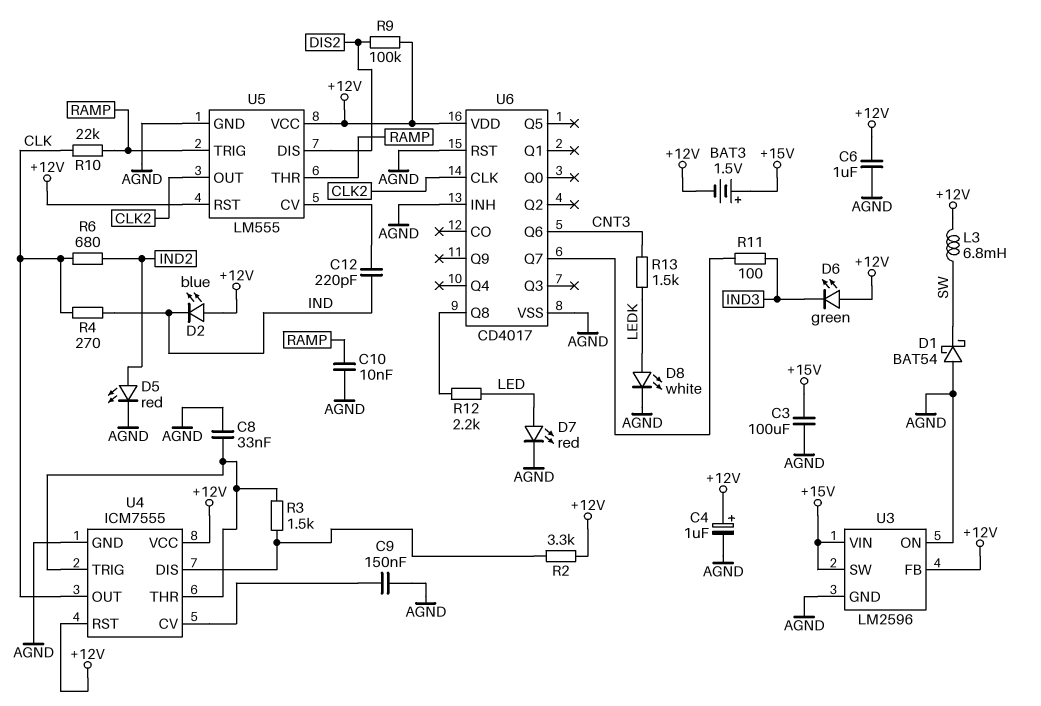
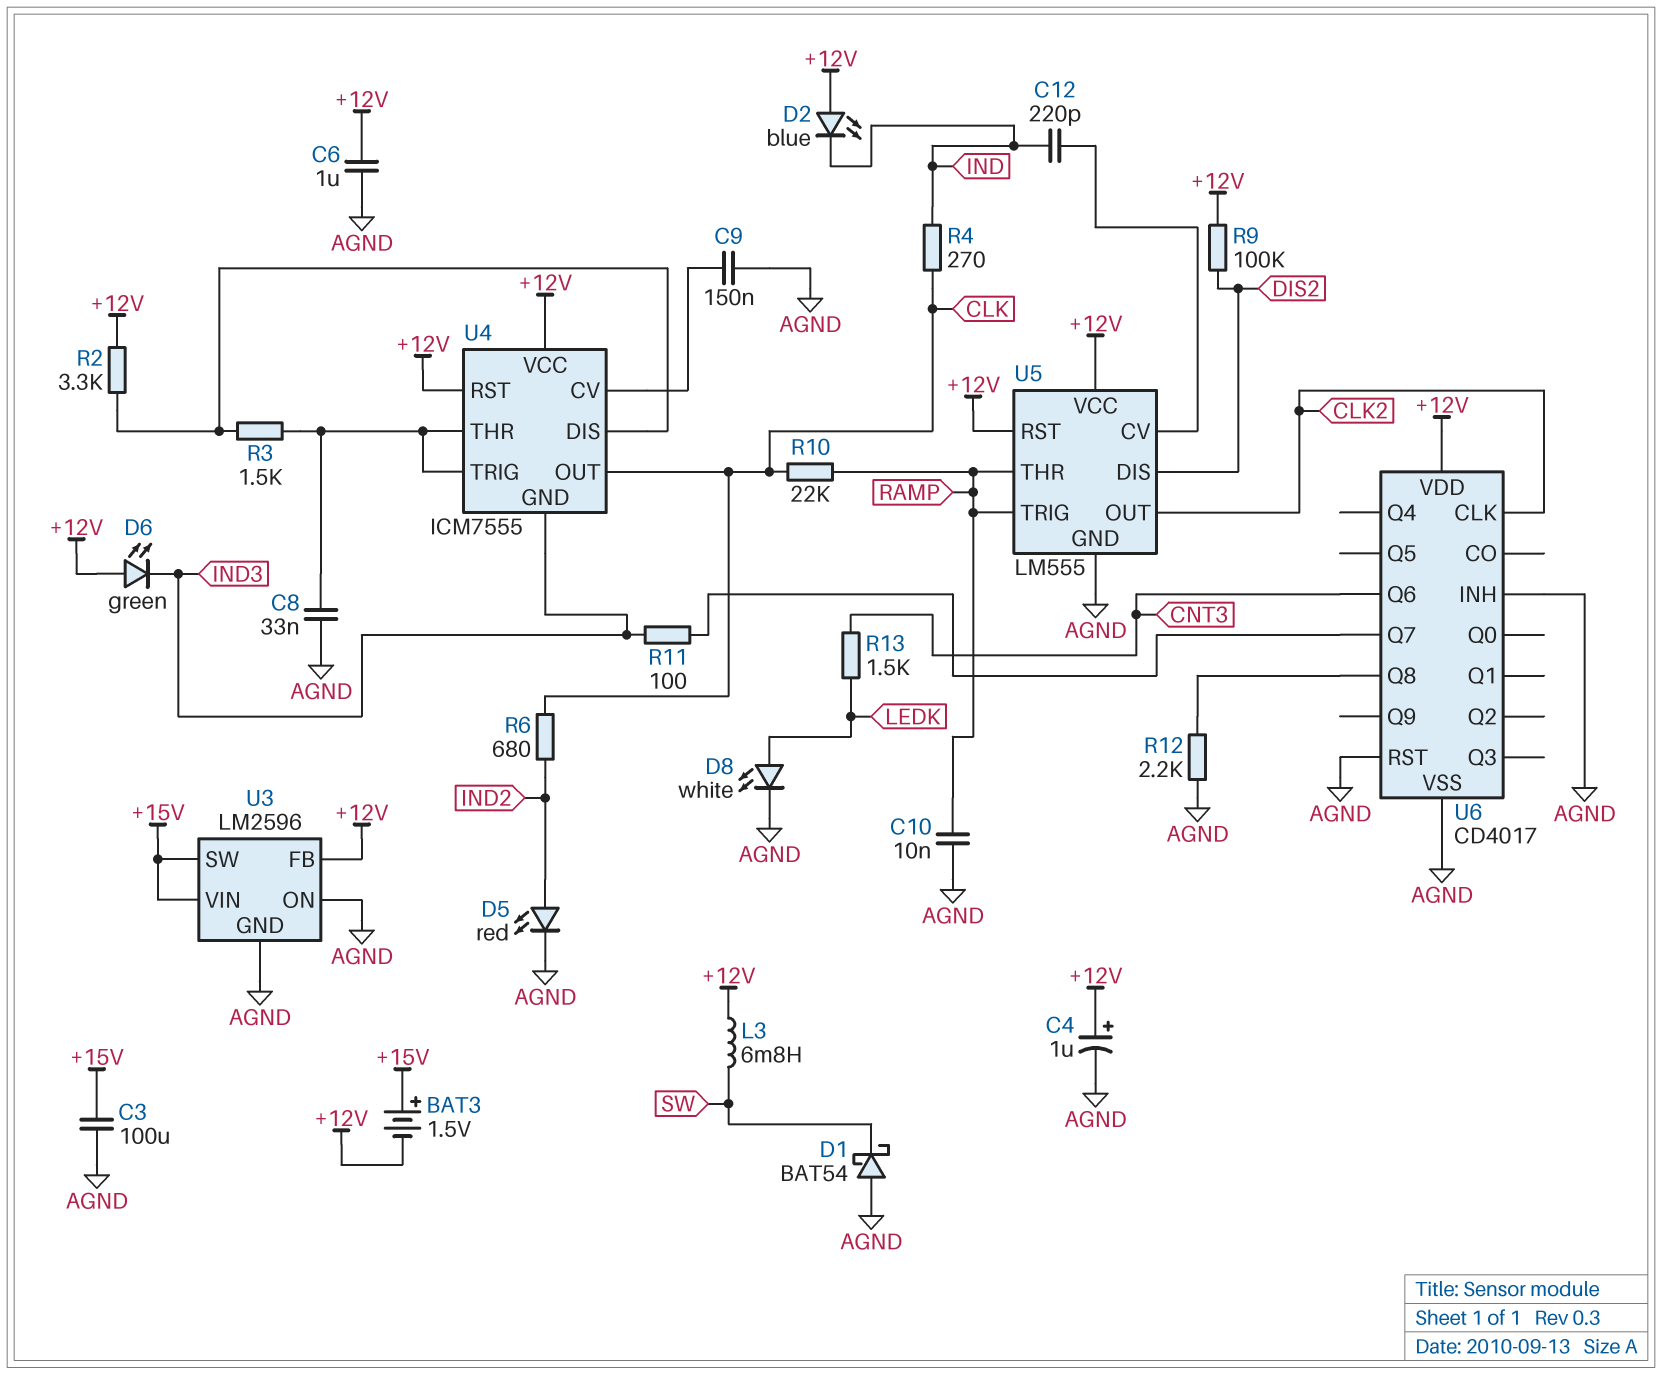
D7: LED red (A LED, K AGND) -> none
R12: 2.2k (LED, U6/Q8) -> 2.2k (AGND, U6/Q8)
U4 pin GND: AGND -> IND3

